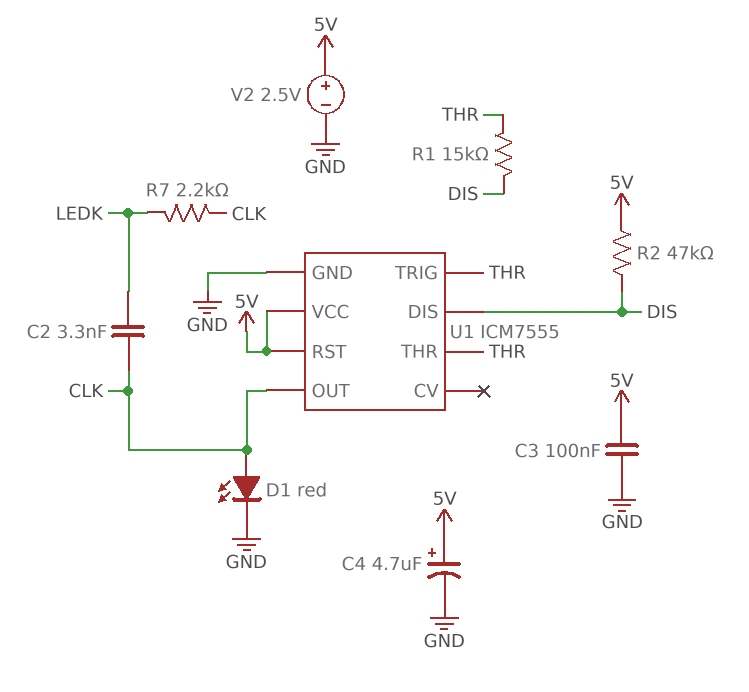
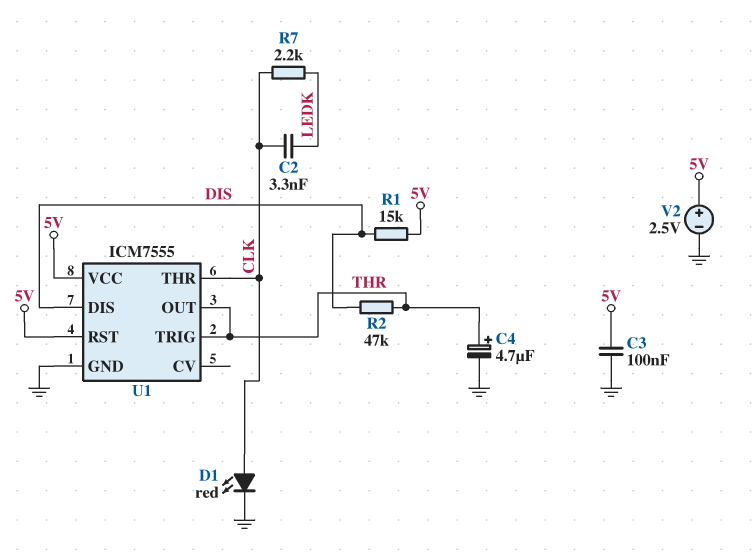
C4: 4.7uF (plus 5V, minus GND) -> 4.7uF (plus THR, minus GND)
R1: 15k (DIS, THR) -> 15k (5V, DIS)
R2: 47k (5V, DIS) -> 47k (DIS, THR)
U1 pin OUT: CLK -> THR
U1 pin THR: THR -> CLK

